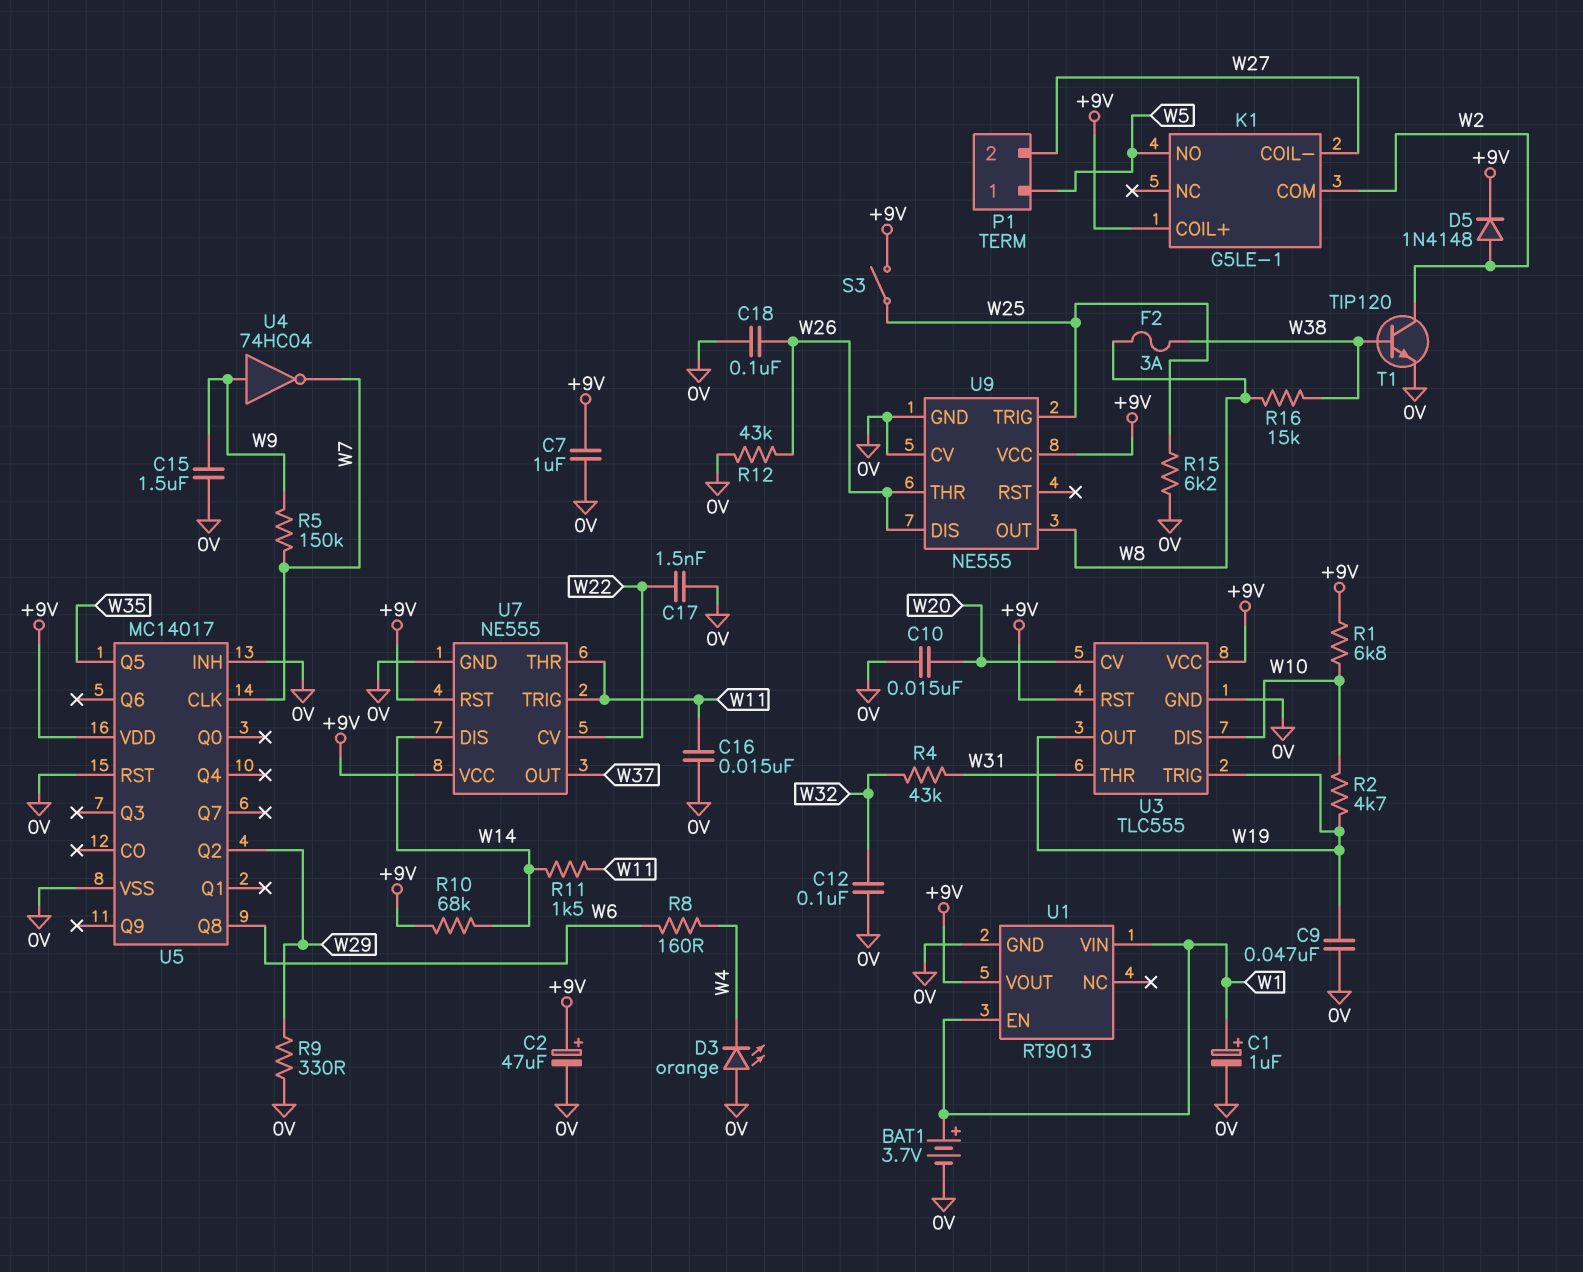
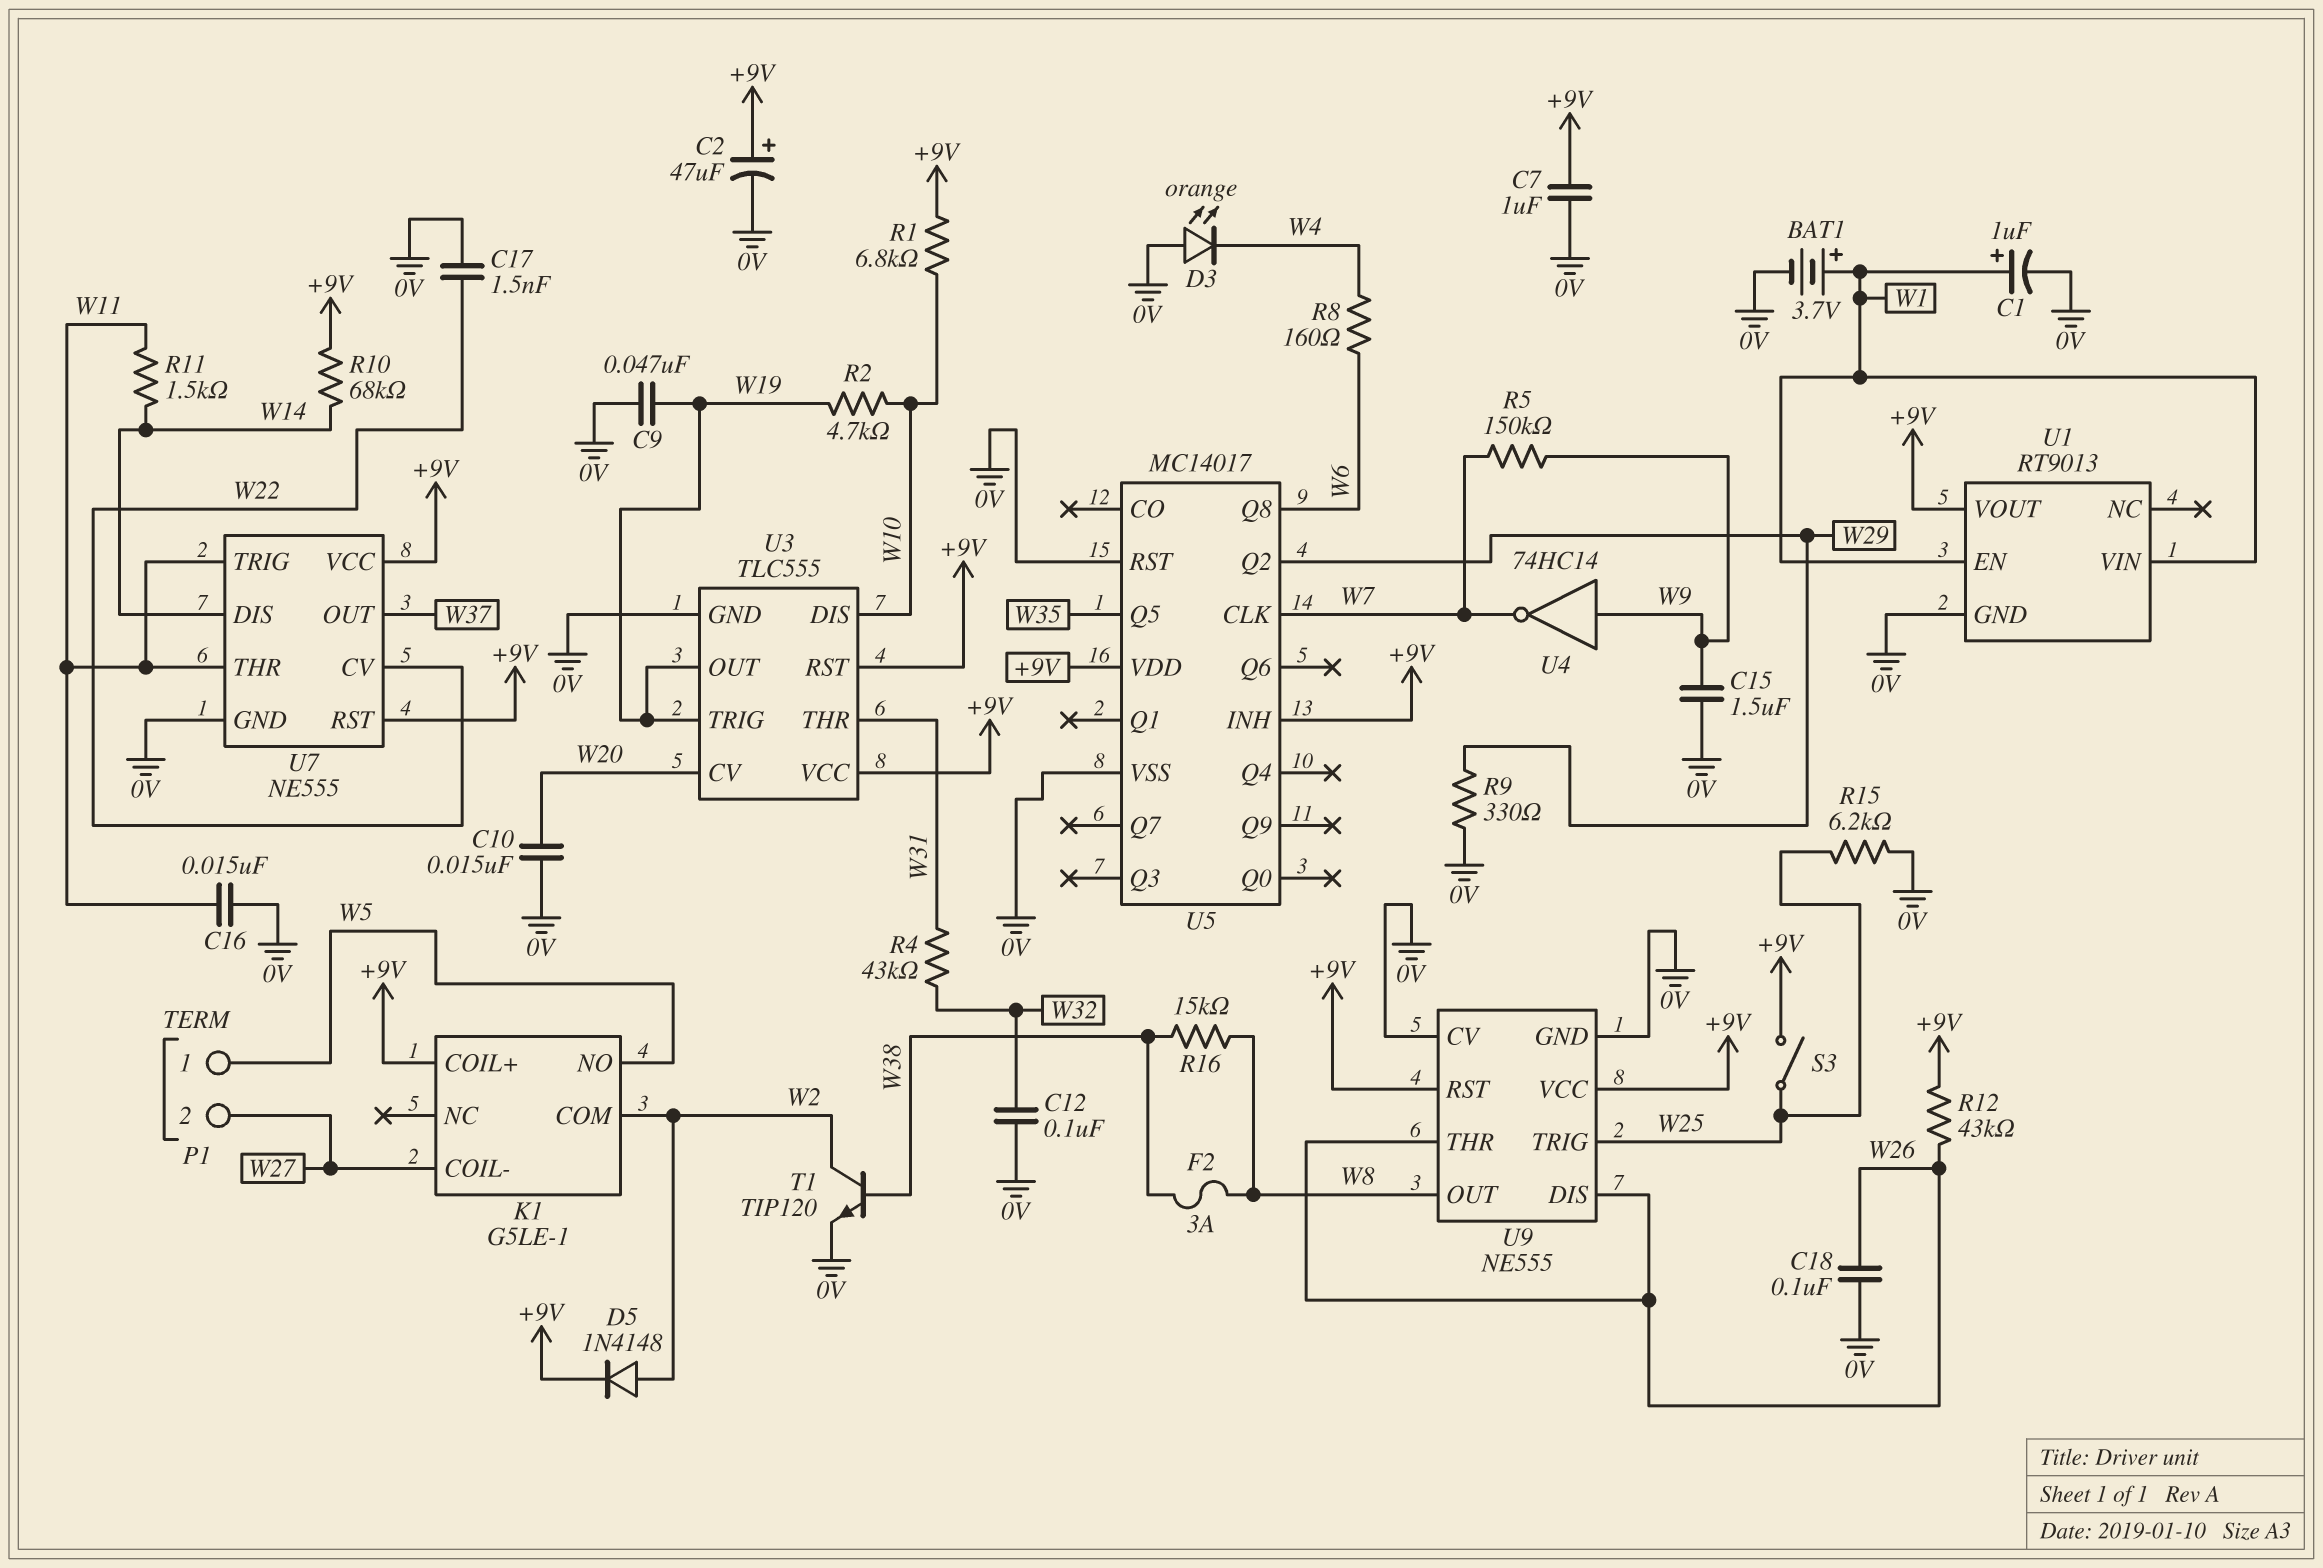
R12: 43k (0V, W26) -> 43k (+9V, W26)
U4: NOT 74HC04 (in W9, out W7) -> NOT 74HC14 (in W9, out W7)
U5 pin INH: 0V -> +9V
U9 pin RST: none -> +9V

